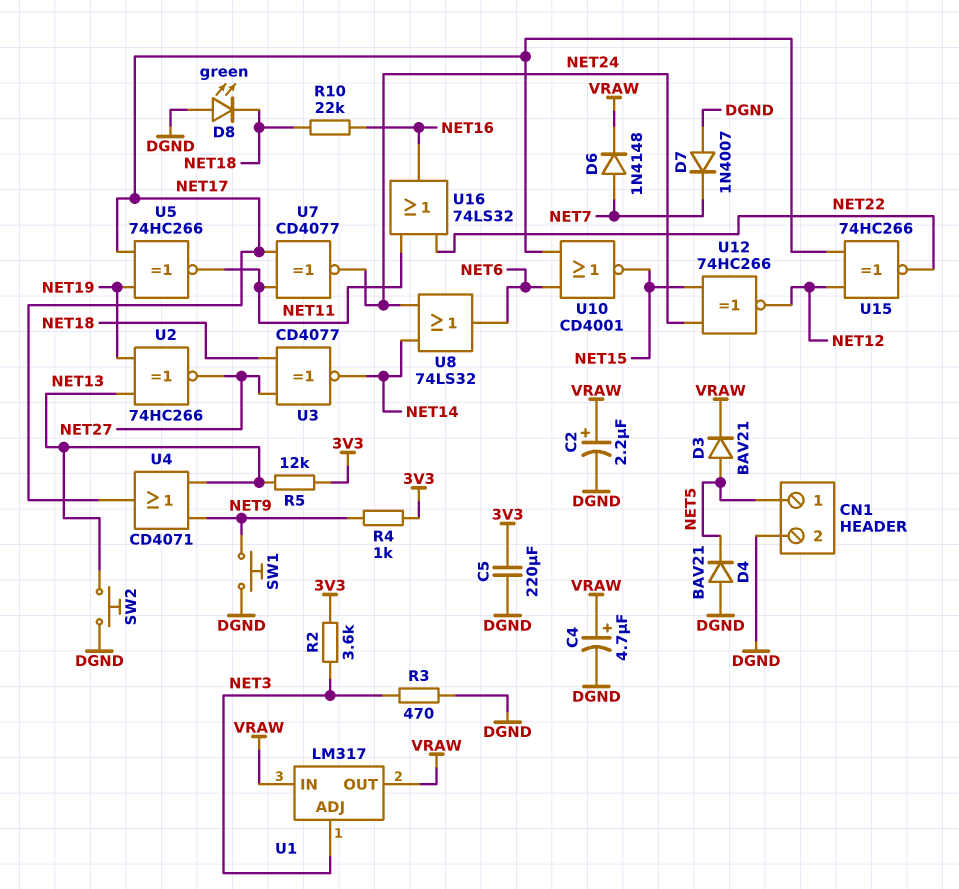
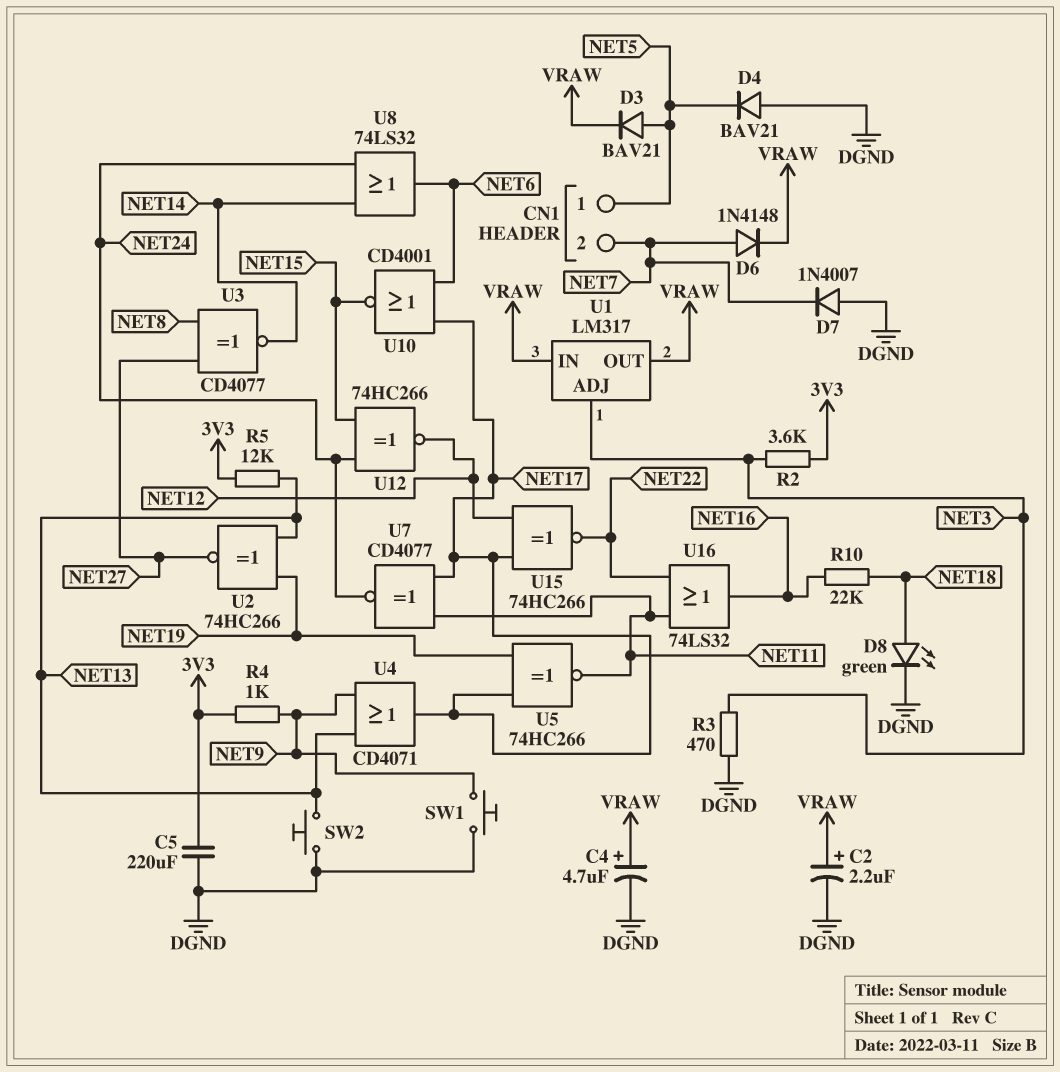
CN1 pin 2: DGND -> NET7
D8: LED green (A DGND, K NET18) -> LED green (A NET18, K DGND)
U3: XNOR CD4077 (in NET18, in NET27, out NET14) -> XNOR CD4077 (in NET8, in NET27, out NET14)

